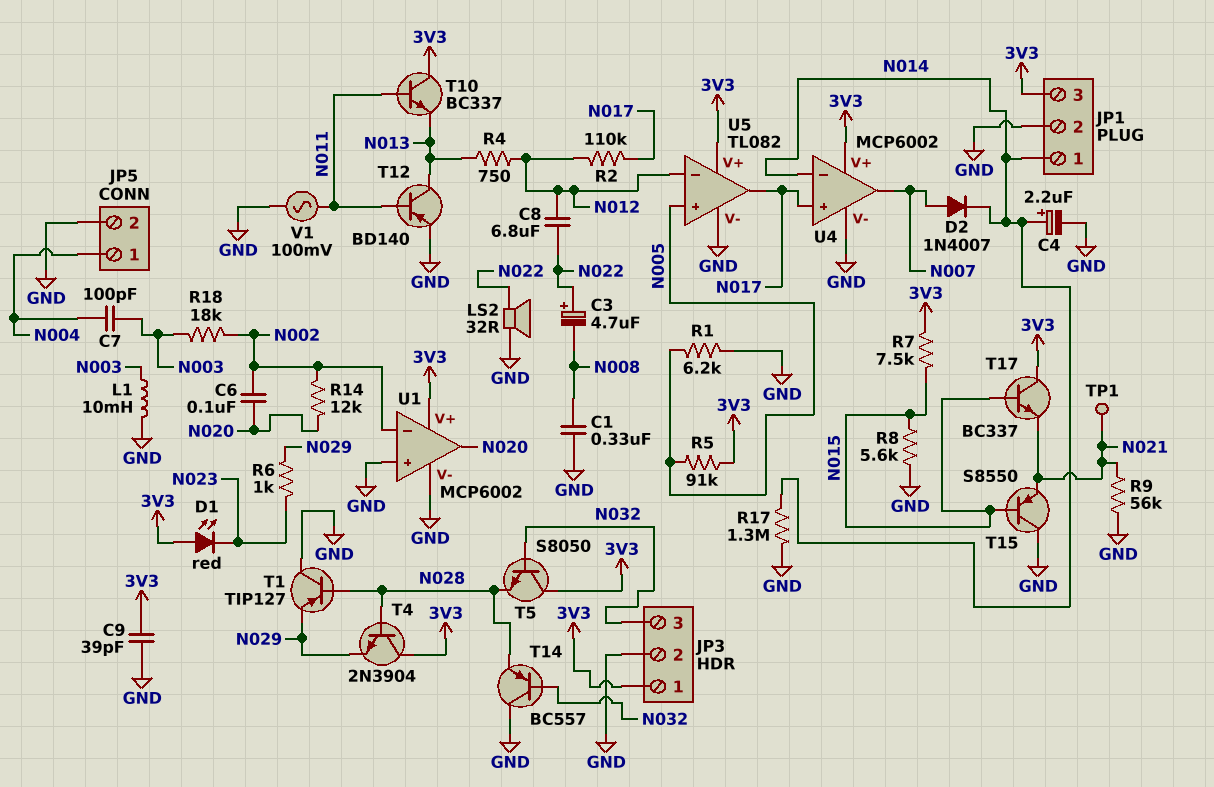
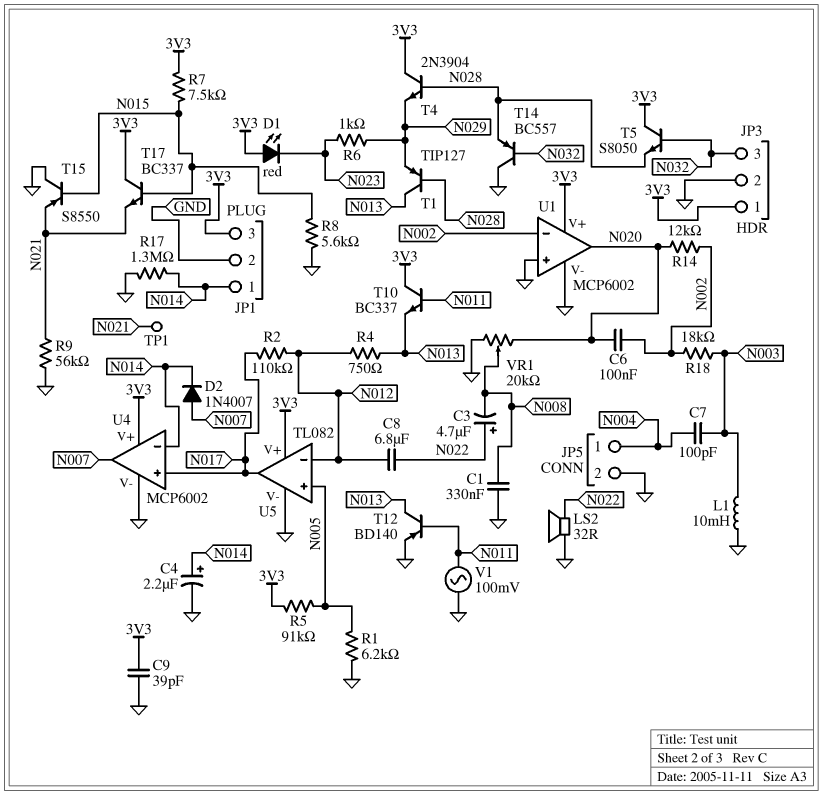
T1: PNP TIP127 (B N028, C GND, E N029) -> PNP TIP127 (B N028, C N013, E N029)
VR1: none -> 20k (GND, N020, wiper N008)

